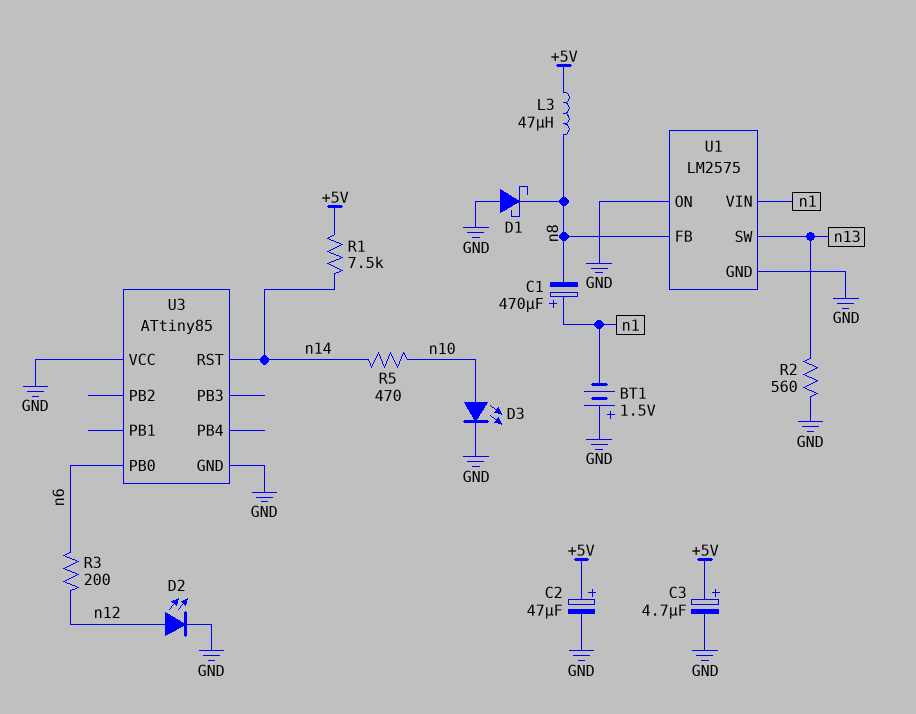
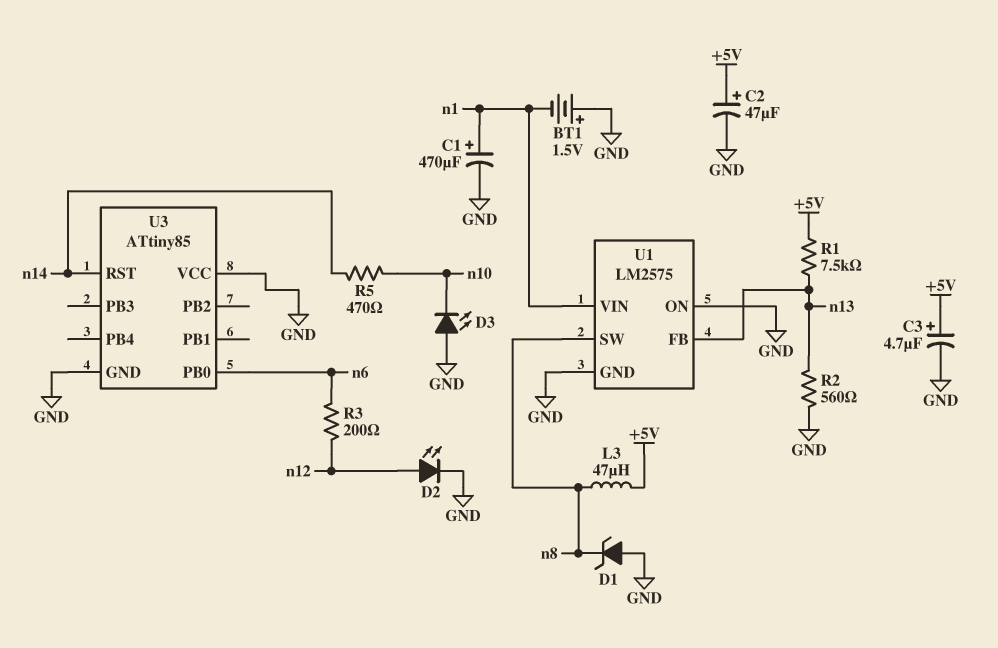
C1: 470uF (plus n1, minus n8) -> 470uF (plus n1, minus GND)
D1: schottky (A GND, K n8) -> zener (A GND, K n8)
D3: LED (A n10, K GND) -> LED (A GND, K n10)
R1: 7.5k (+5V, n14) -> 7.5k (+5V, n13)
U1 pin FB: n8 -> n13
U1 pin SW: n13 -> n8

